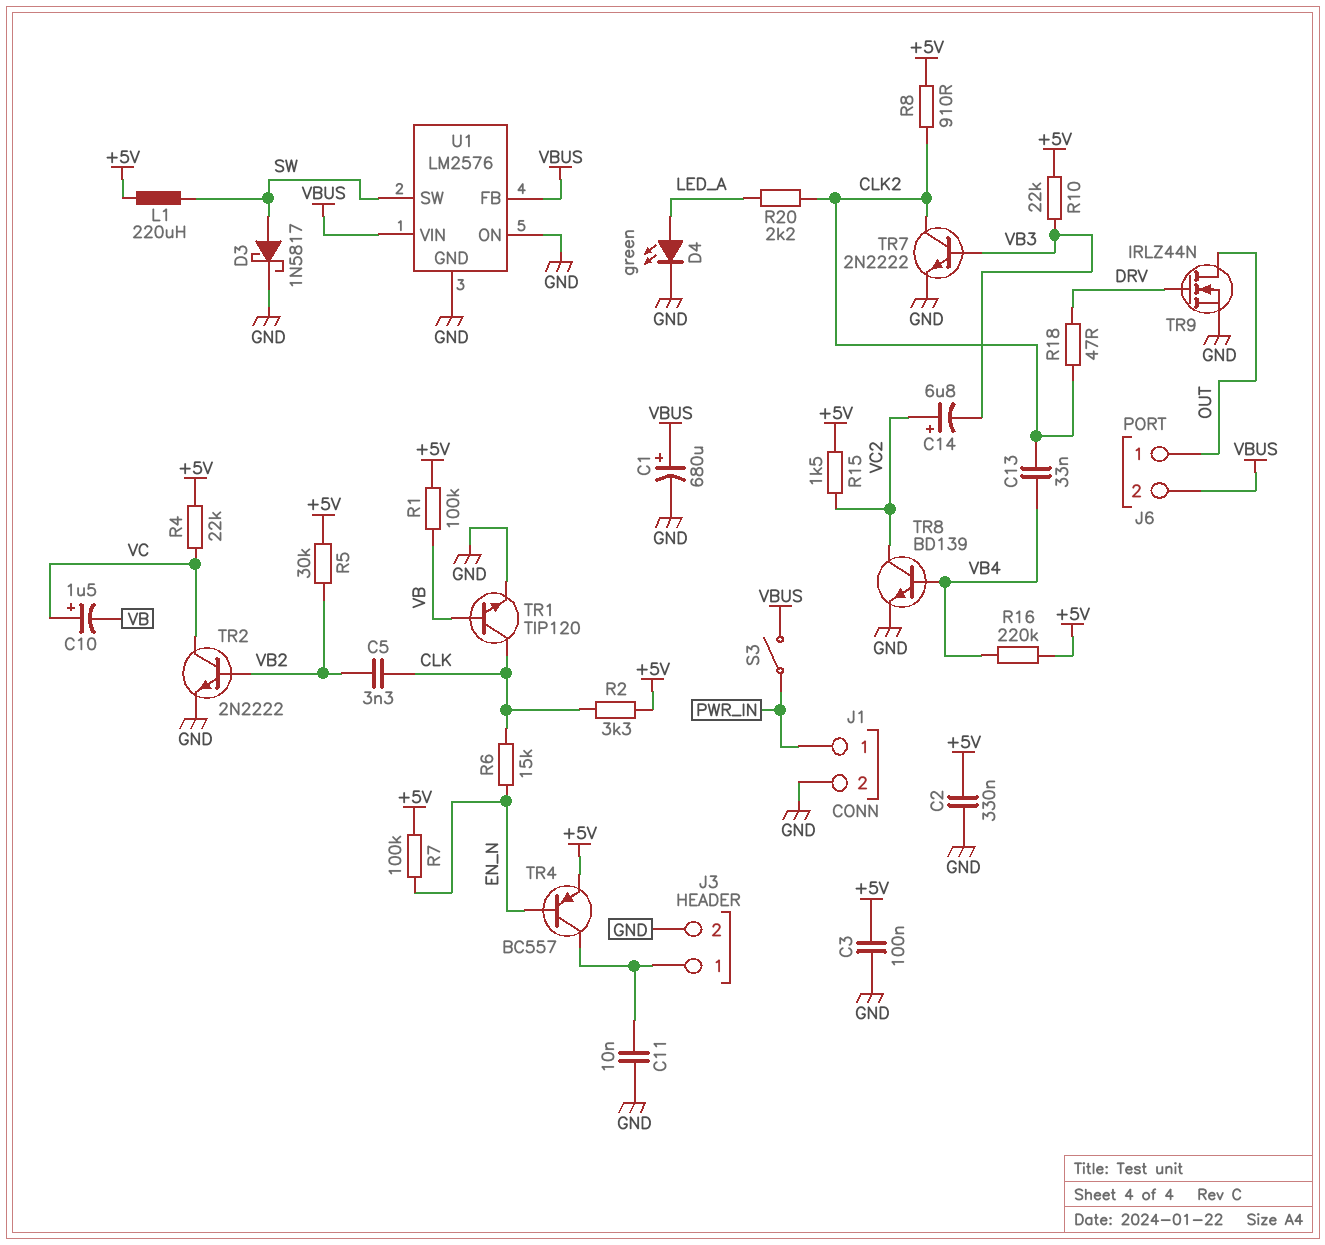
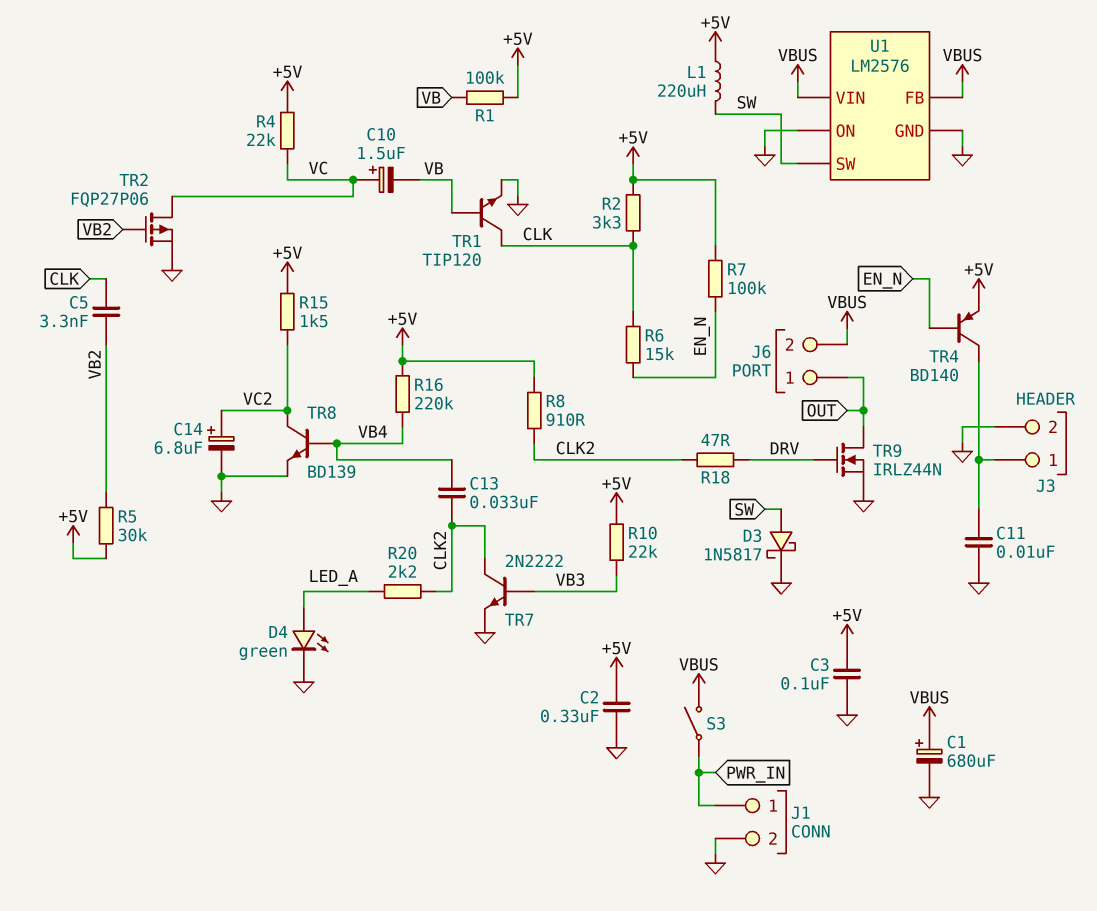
C14: 6.8uF (plus VC2, minus VB3) -> 6.8uF (plus VC2, minus GND)
TR2: NPN 2N2222 (B VB2, C VC, E GND) -> PMOS FQP27P06 (G VB2, D VC, S GND)
TR4: PNP BC557 (B EN_N, C J3/1, E +5V) -> PNP BD140 (B EN_N, C J3/1, E +5V)

